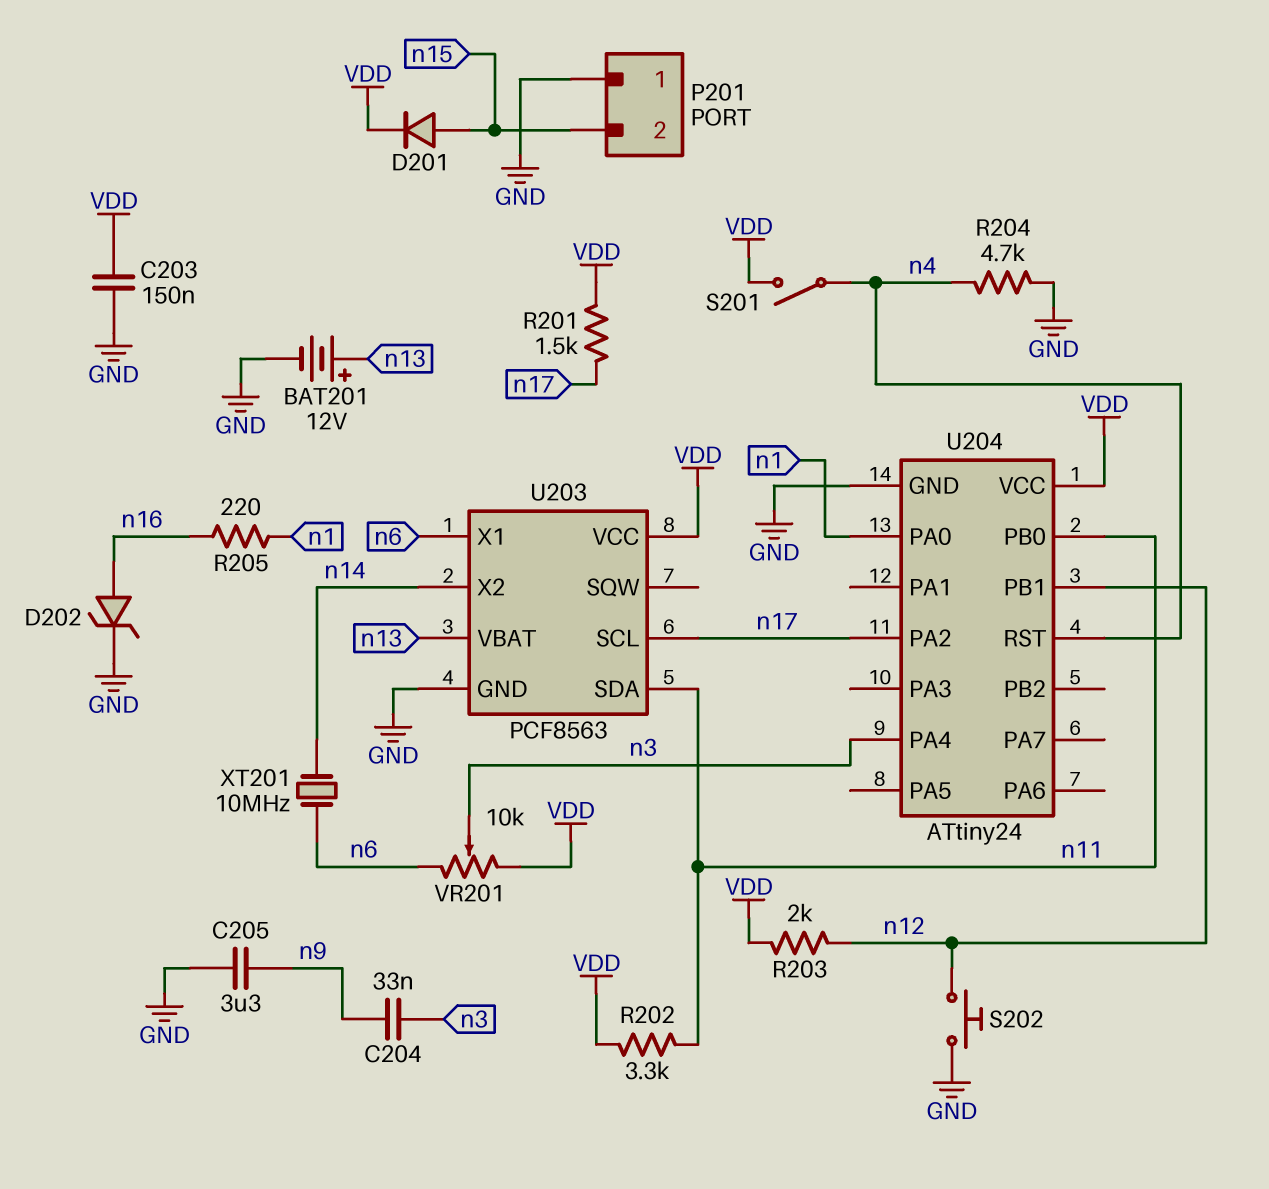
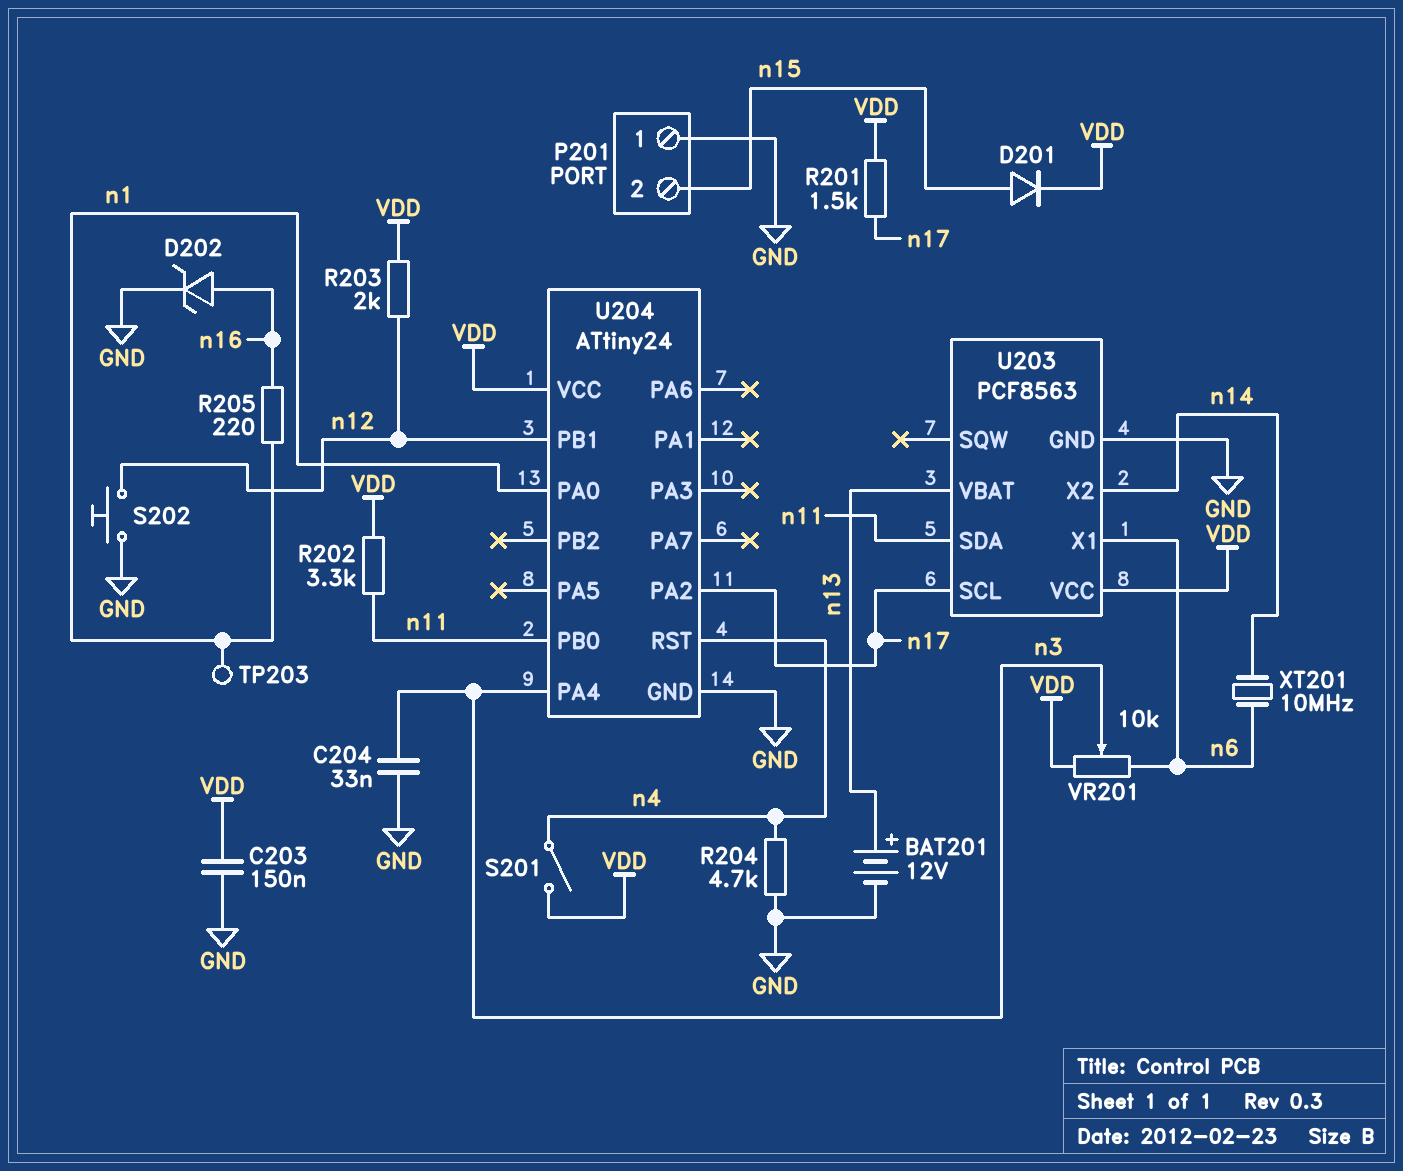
C204: 33nF (n3, n9) -> 33nF (GND, n3)
C205: 3.3uF (GND, n9) -> none
TP203: none -> test point (n1)

